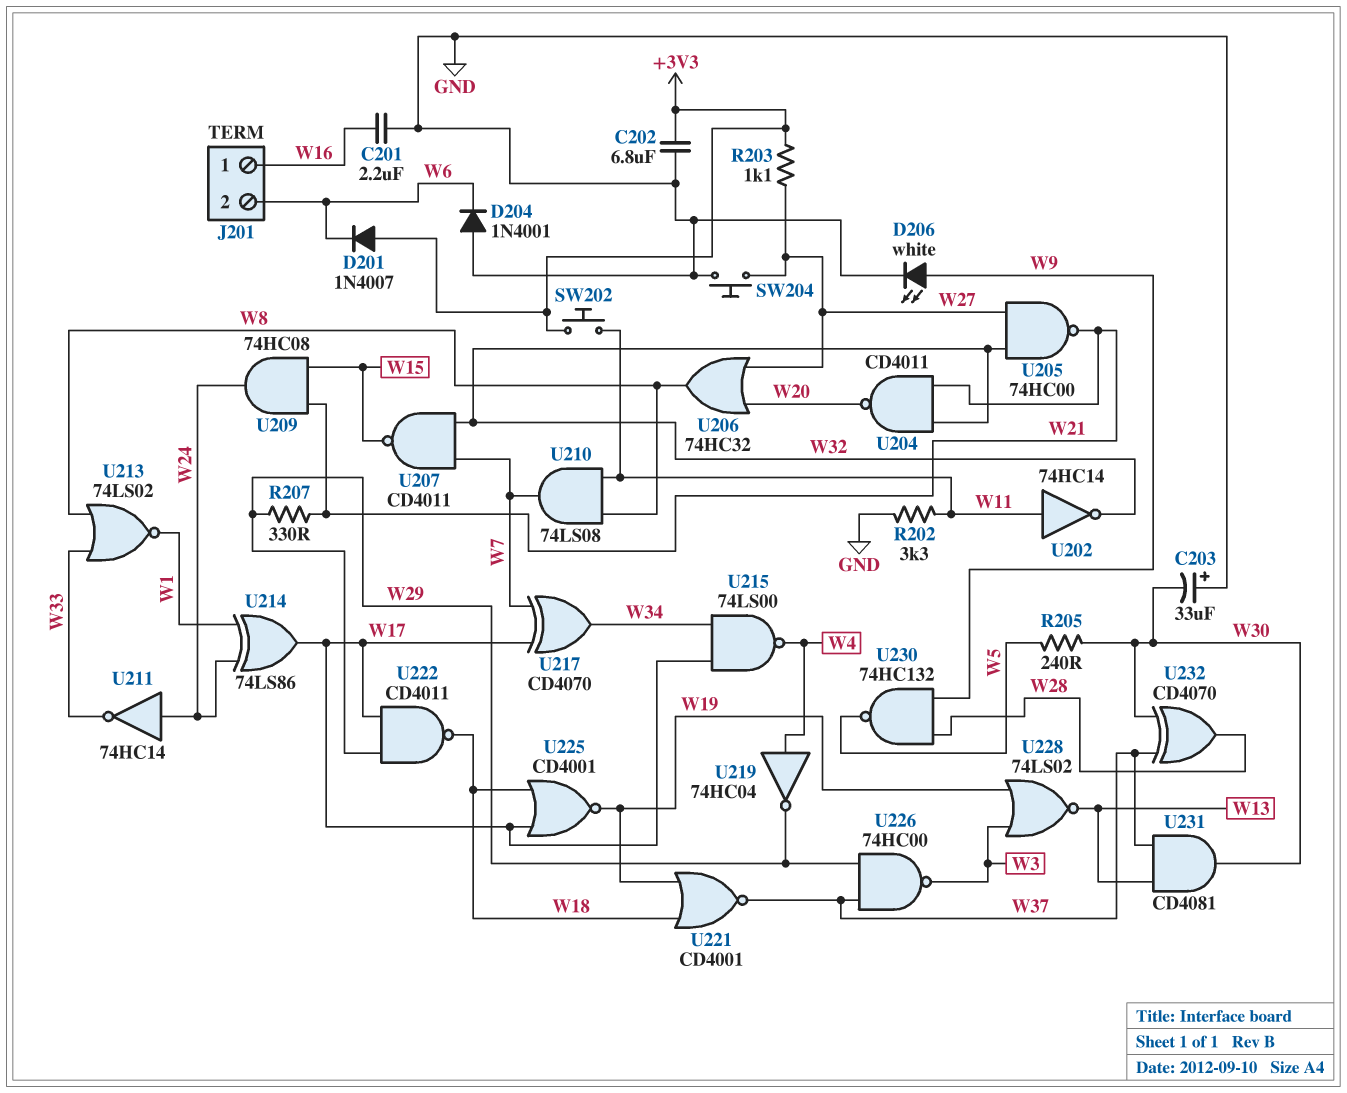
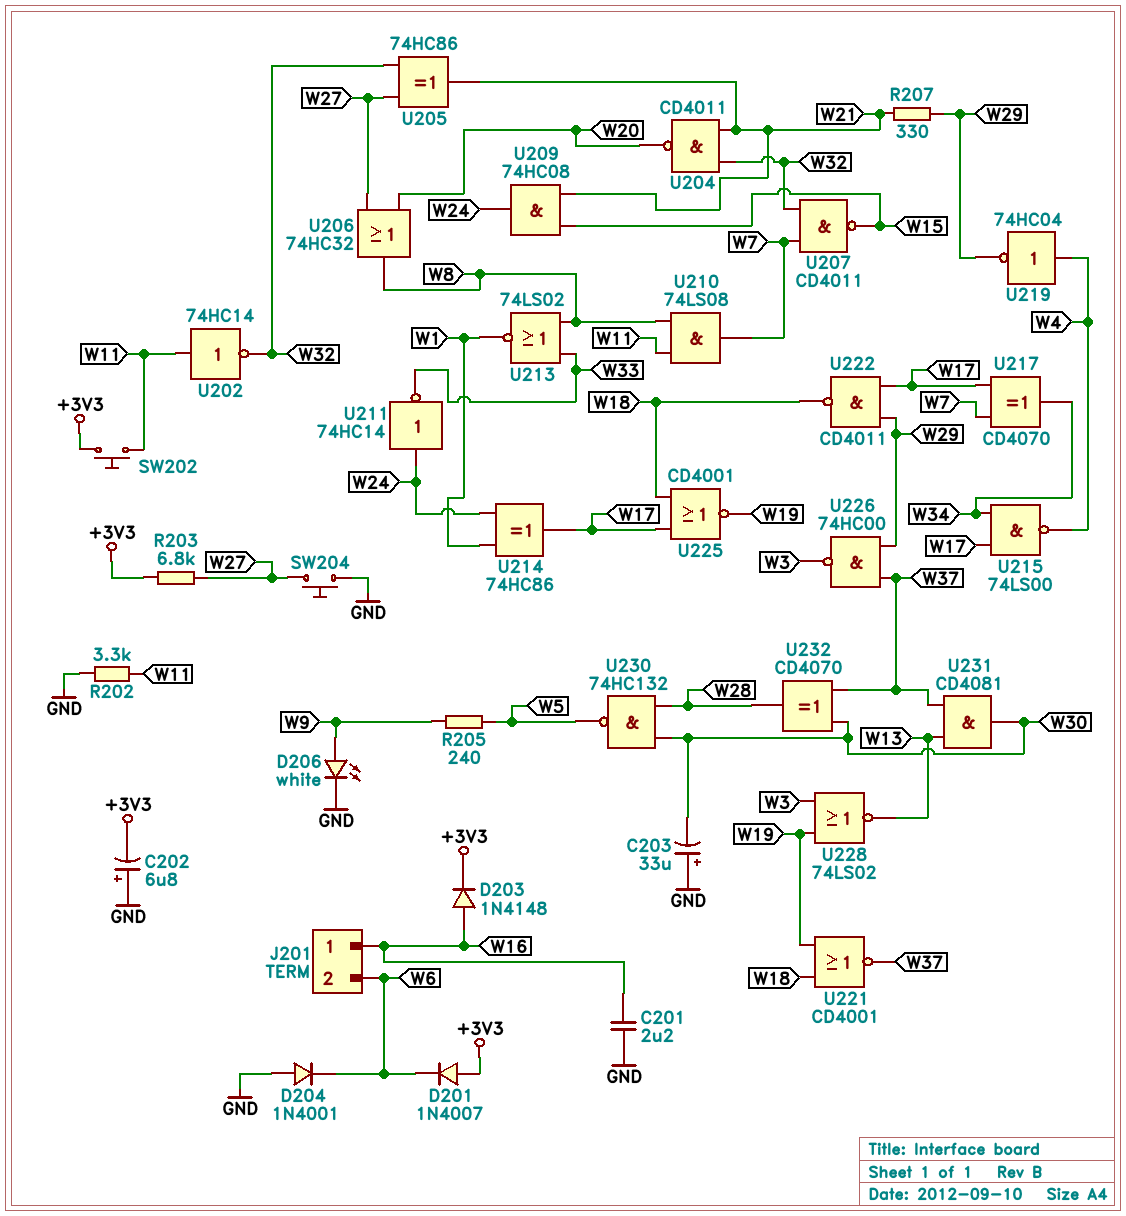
C202: 6.8uF (+3V3, GND) -> 6.8uF (plus GND, minus +3V3)
D203: none -> diode 1N4148 (A W16, K +3V3)
R203: 1.1k (+3V3, W27) -> 6.8k (+3V3, W27)
R205: 240 (W5, W30) -> 240 (W5, W9)
U205: NAND 74HC00 (in W27, in W32, out W21) -> XOR 74HC86 (in W27, in W32, out W21)
U214: XOR 74LS86 (in W1, in W24, out W17) -> XOR 74HC86 (in W1, in W24, out W17)
U230: NAND 74HC132 (in W9, in W28, out W5) -> NAND 74HC132 (in W28, in W30, out W5)

